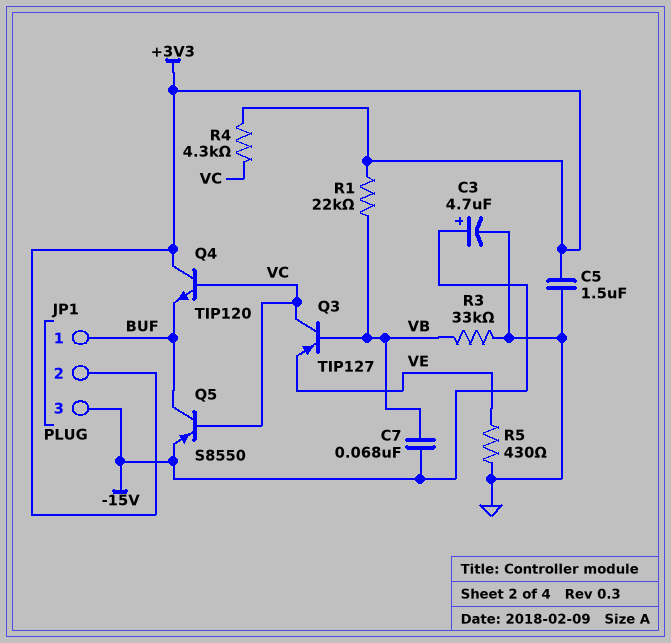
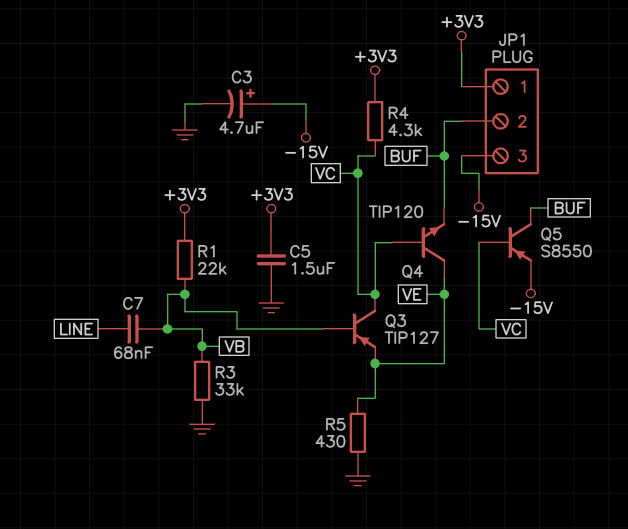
C7: 68nF (-15V, VB) -> 68nF (LINE, VB)
JP1 pin 1: BUF -> +3V3
JP1 pin 2: +3V3 -> BUF
Q4: NPN TIP120 (B VC, C +3V3, E BUF) -> NPN TIP120 (B VC, C VE, E BUF)

